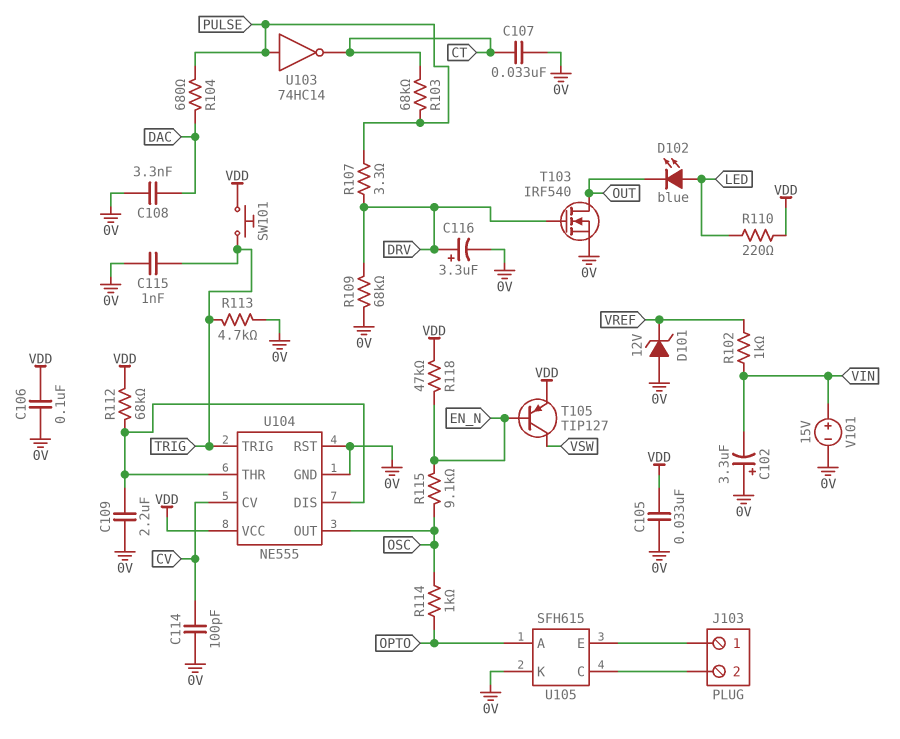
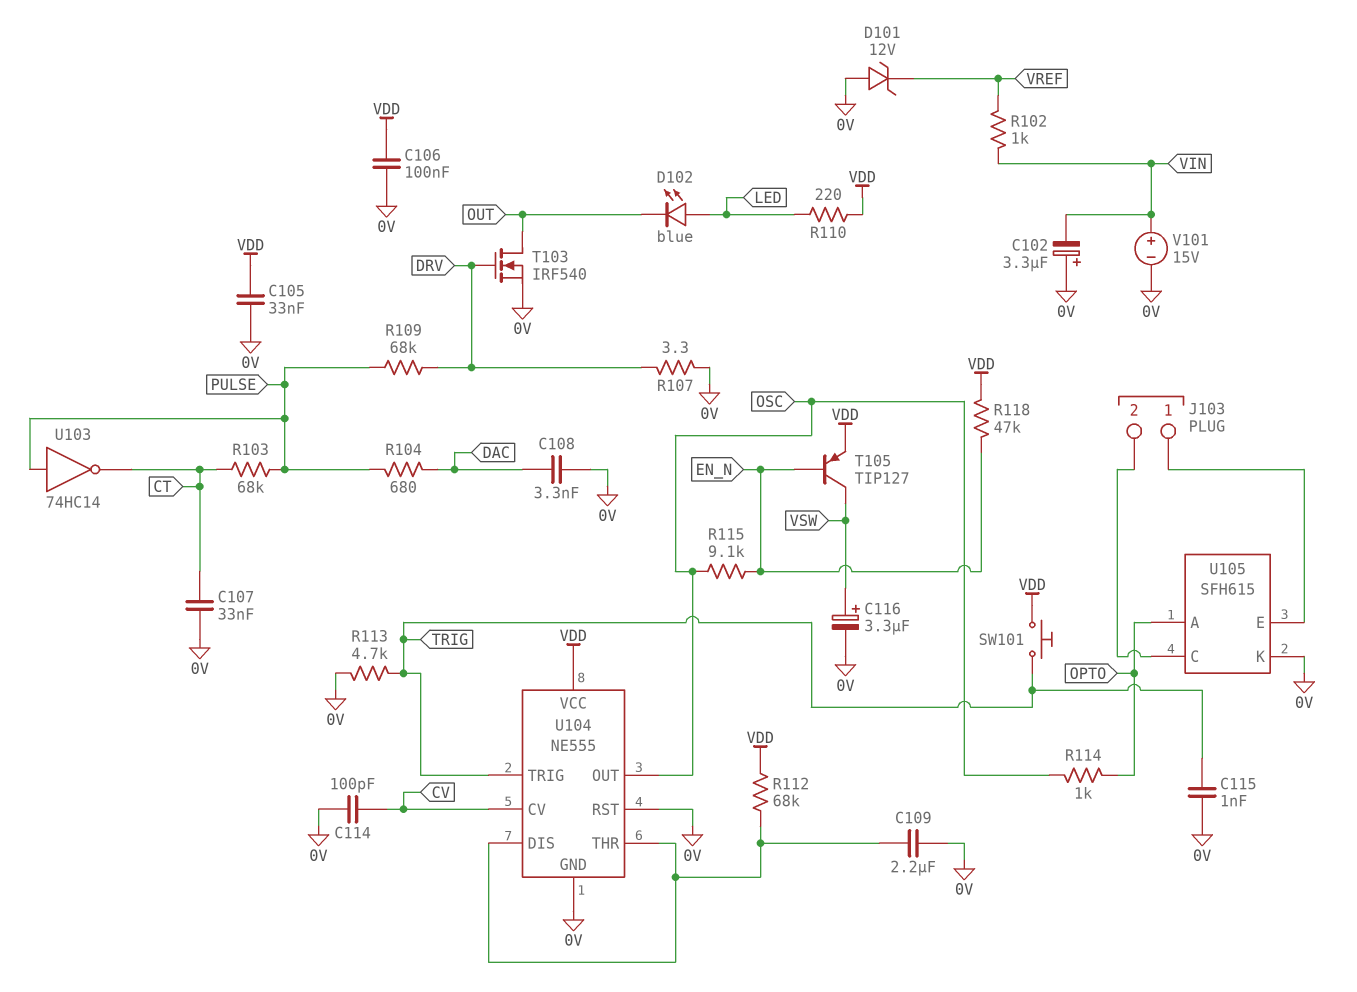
C116: 3.3uF (plus DRV, minus 0V) -> 3.3uF (plus VSW, minus 0V)
R107: 3.3 (DRV, PULSE) -> 3.3 (0V, DRV)
R109: 68k (0V, DRV) -> 68k (DRV, PULSE)

